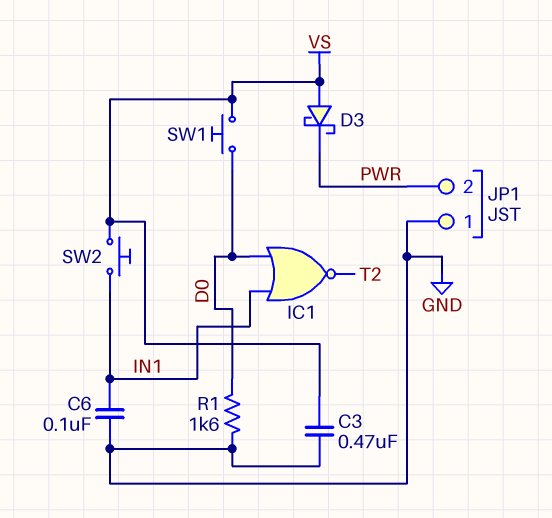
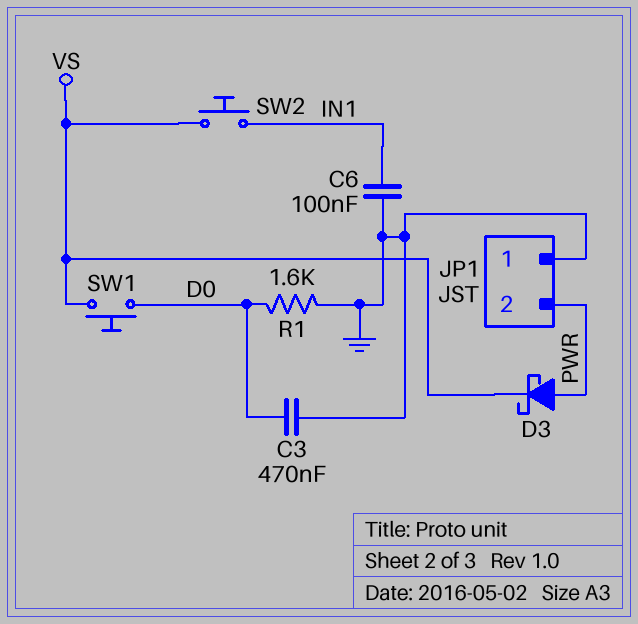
C3: 470nF (GND, VS) -> 470nF (D0, GND)
D3: schottky (A VS, K PWR) -> schottky (A PWR, K VS)
IC1: NOR (in D0, in IN1, out T2) -> none

